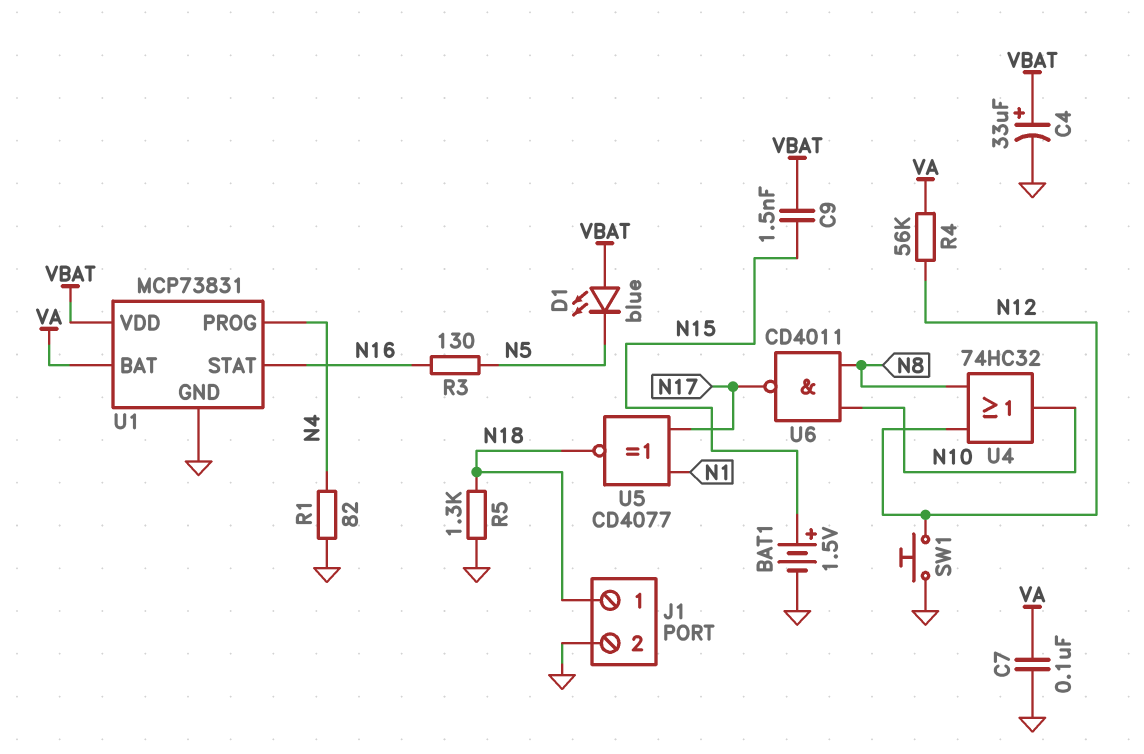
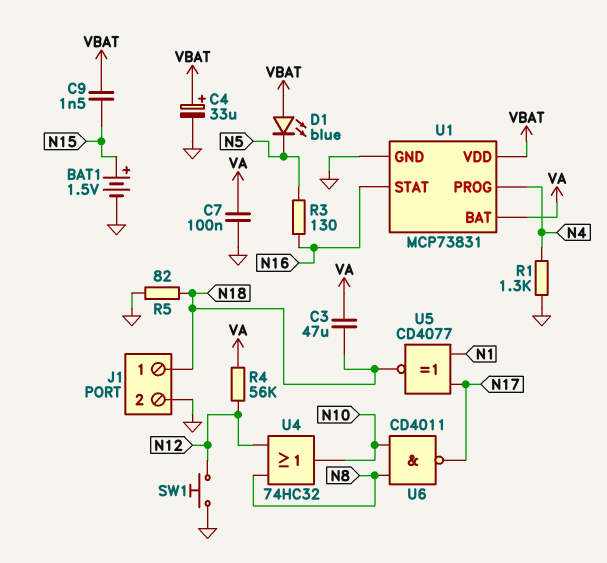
C3: none -> 47uF (N18, VA)
R1: 82 (GND, N4) -> 1.3k (GND, N4)
R5: 1.3k (GND, N18) -> 82 (GND, N18)

